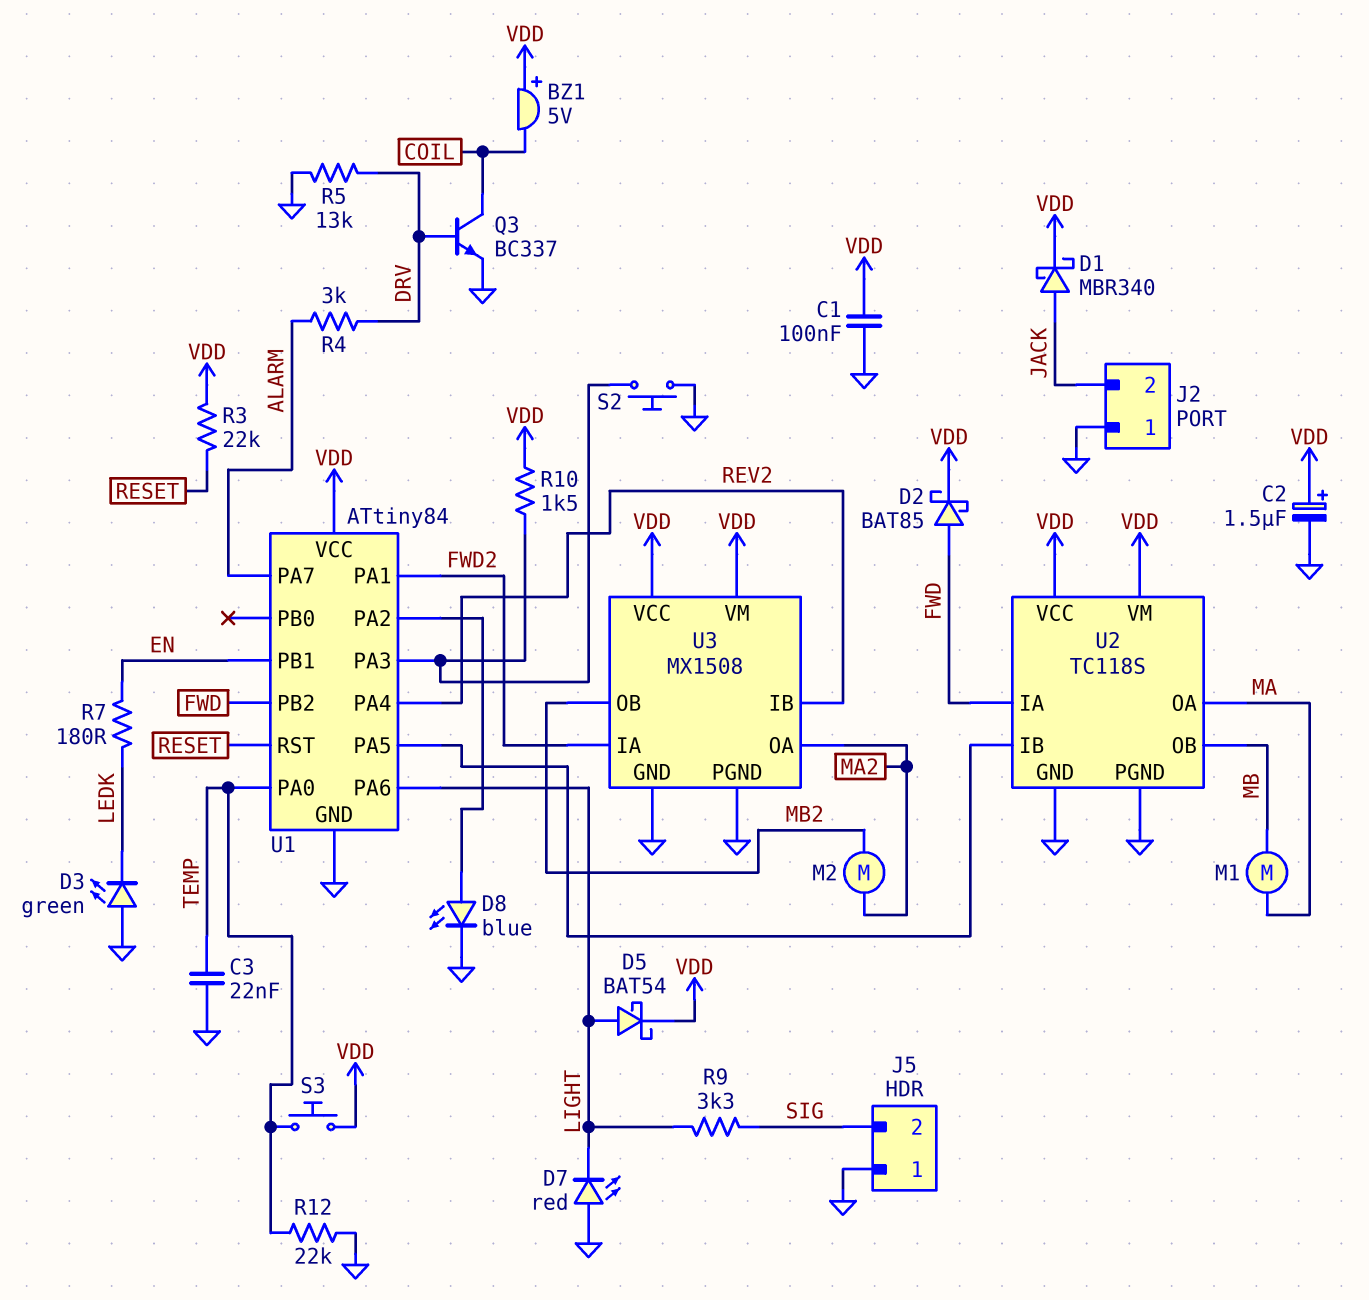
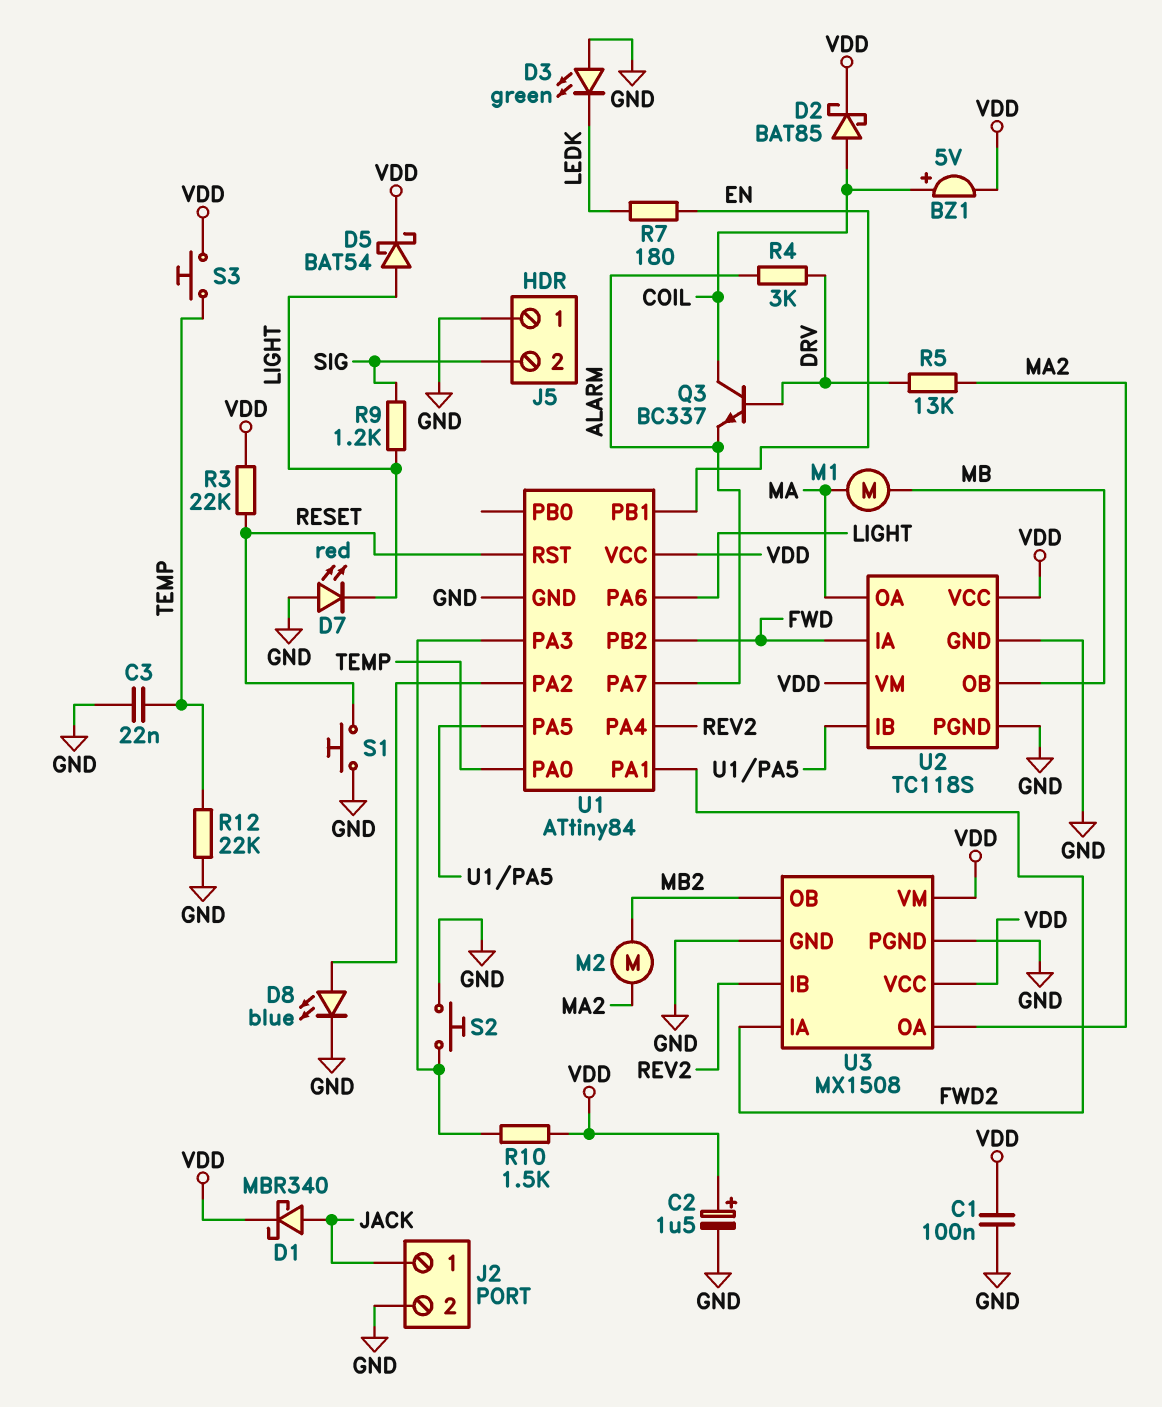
BZ1: buzzer 5V (plus VDD, minus COIL) -> buzzer 5V (plus COIL, minus VDD)
D2: schottky BAT85 (A FWD, K VDD) -> schottky BAT85 (A COIL, K VDD)
J2 pin 1: GND -> JACK
J2 pin 2: JACK -> GND
Q3: NPN BC337 (B DRV, C COIL, E GND) -> NPN BC337 (B DRV, C COIL, E ALARM)
R5: 13k (DRV, GND) -> 13k (DRV, MA2)
R9: 3.3k (LIGHT, SIG) -> 1.2k (LIGHT, SIG)
S1: none -> button (GND, RESET)

